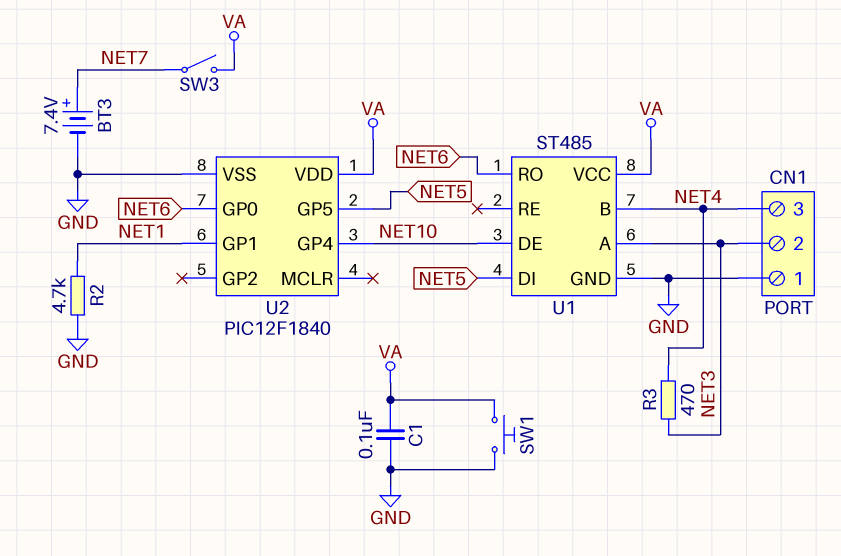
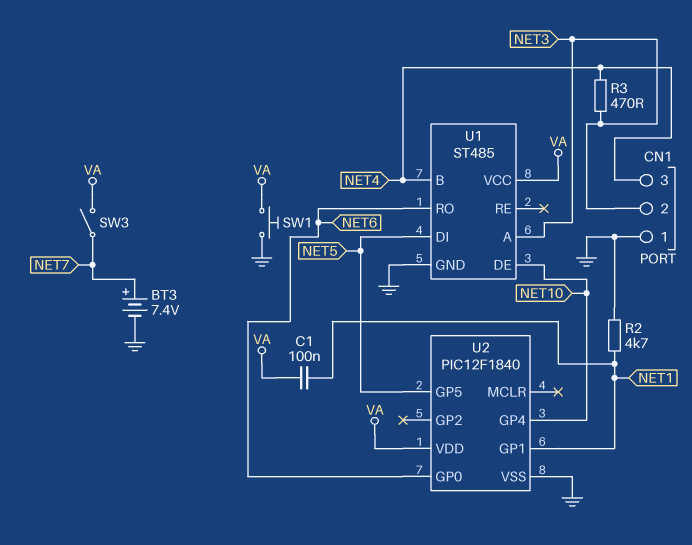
C1: 100nF (GND, VA) -> 100nF (NET1, VA)

